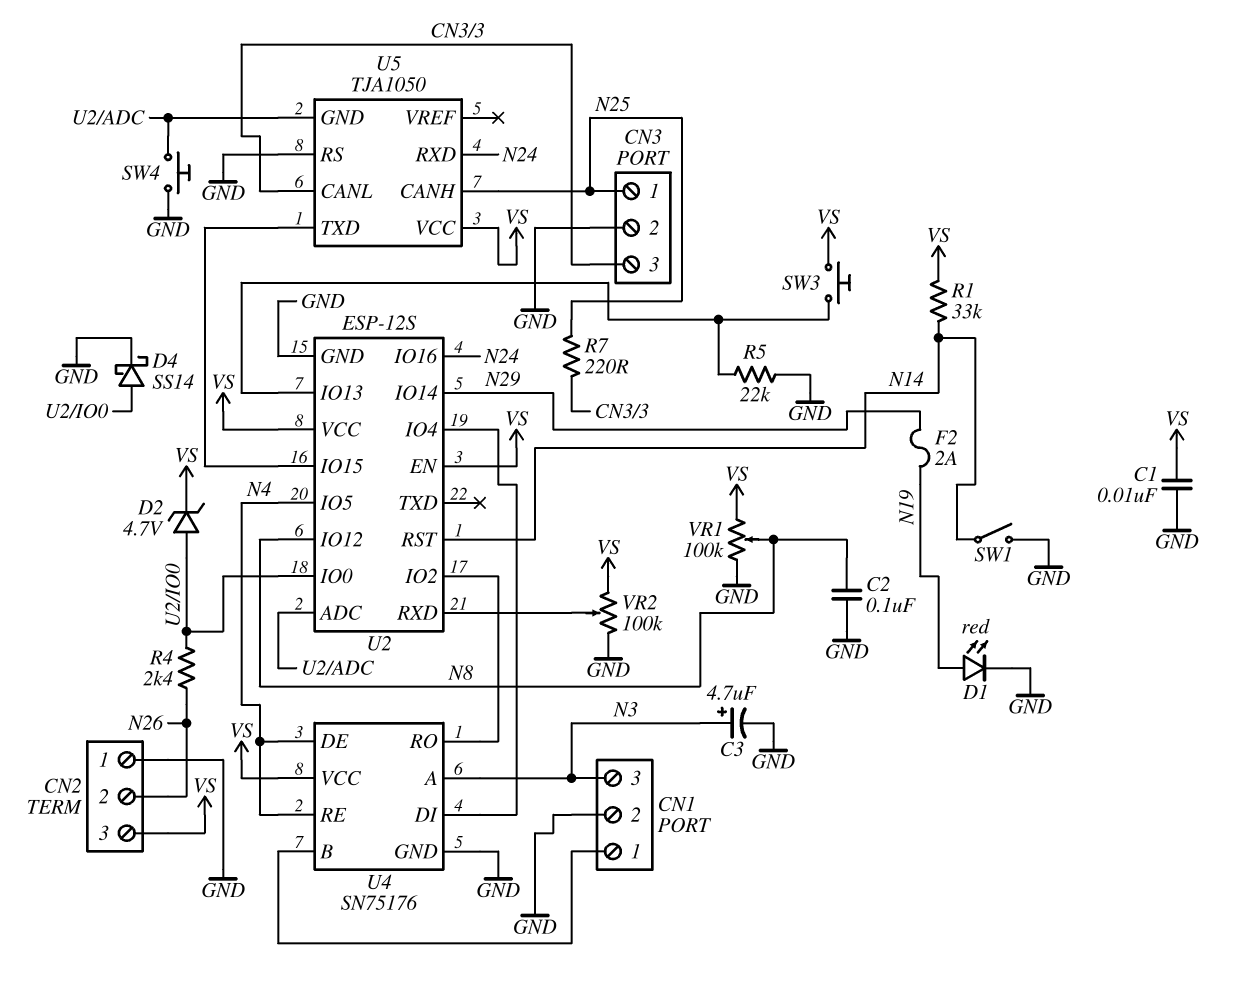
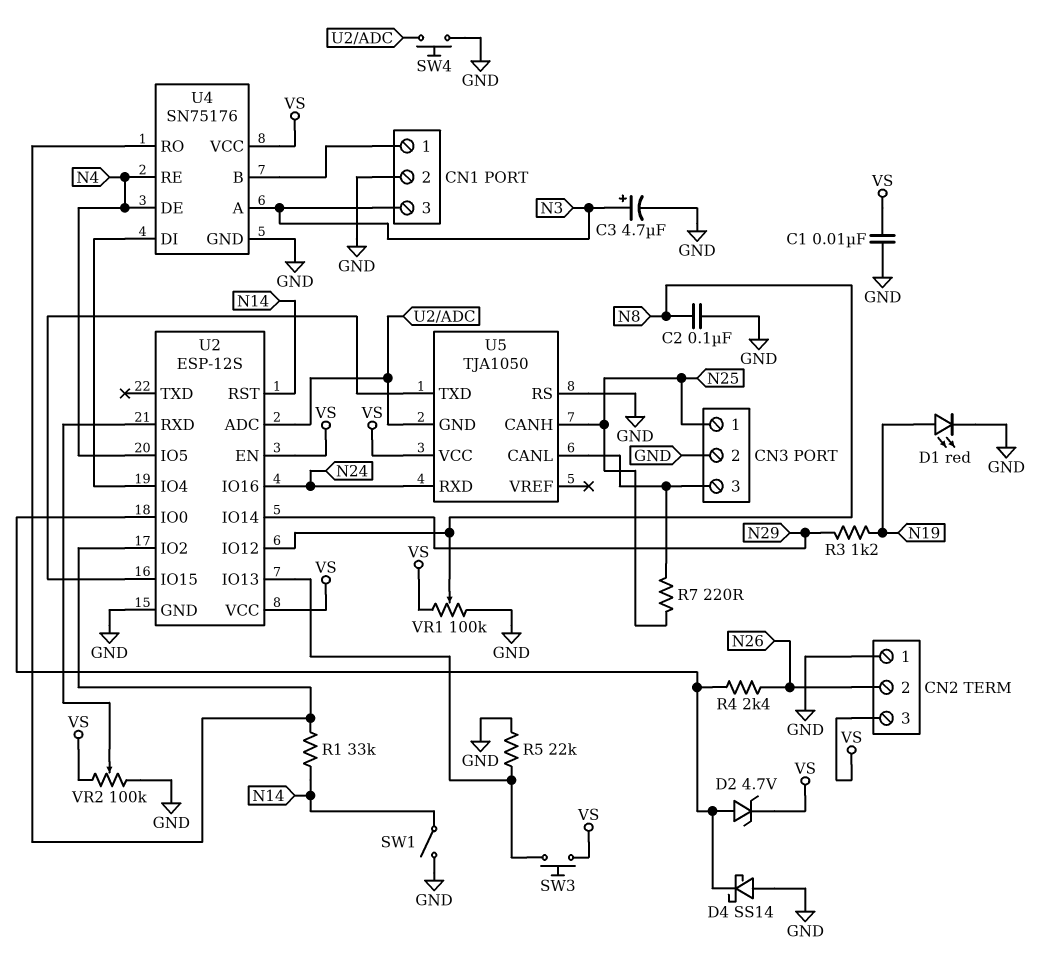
D4: schottky SS14 (A U2/IO0, K GND) -> schottky SS14 (A GND, K U2/IO0)
F2: 2A (N19, N29) -> none
R1: 33k (N14, VS) -> 33k (N14, U2/IO2)
R3: none -> 1.2k (N19, N29)

